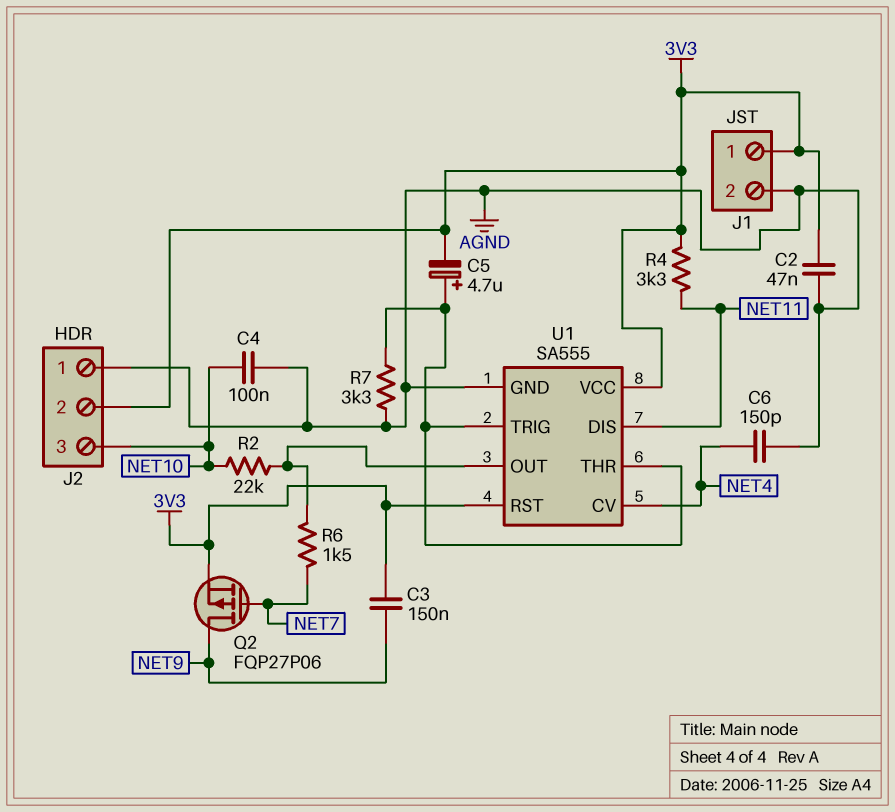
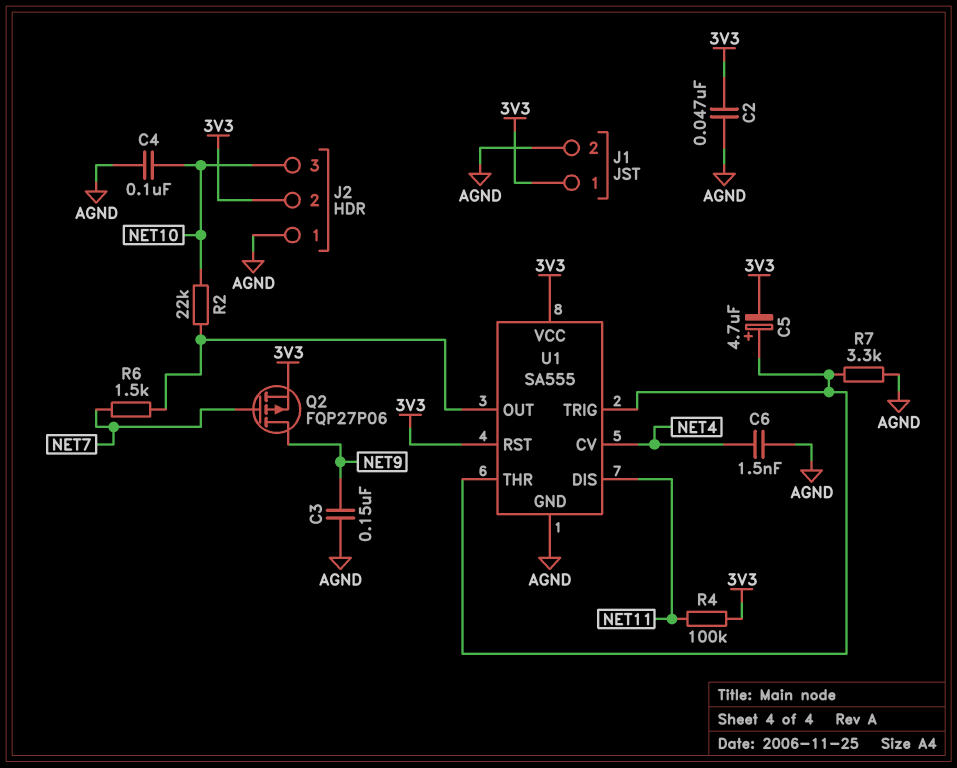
C3: 150nF (3V3, NET9) -> 150nF (AGND, NET9)
C6: 150pF (AGND, NET4) -> 1.5nF (AGND, NET4)
R4: 3.3k (3V3, NET11) -> 100k (3V3, NET11)

